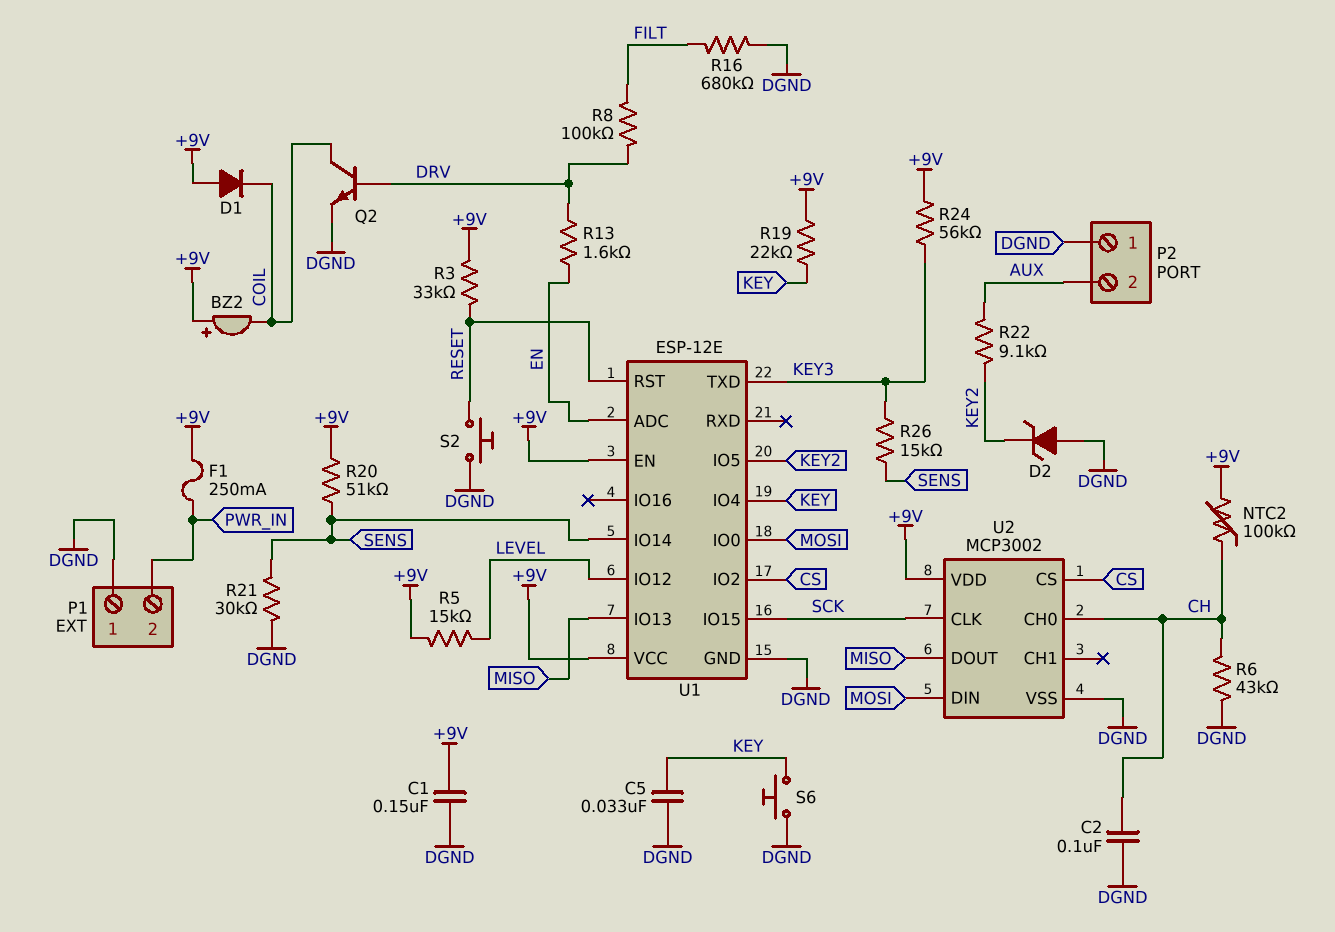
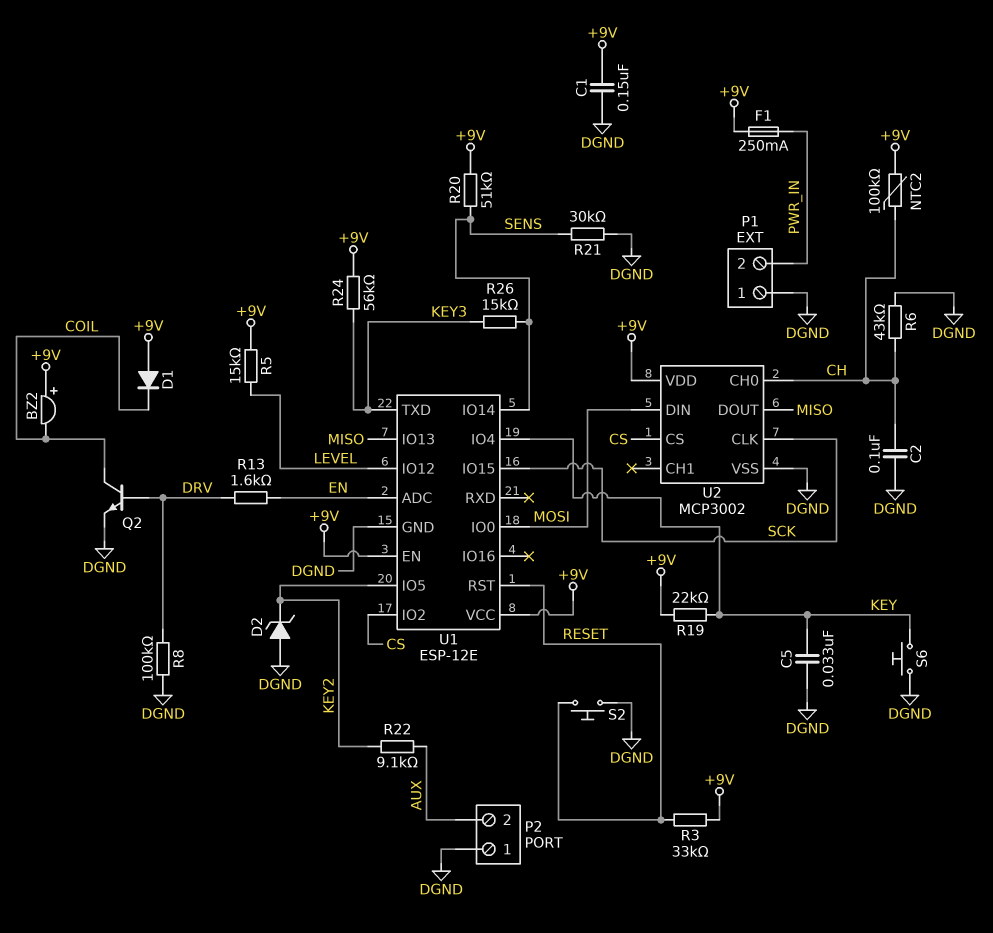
R8: 100k (DRV, FILT) -> 100k (DGND, DRV)
R16: 680k (DGND, FILT) -> none

